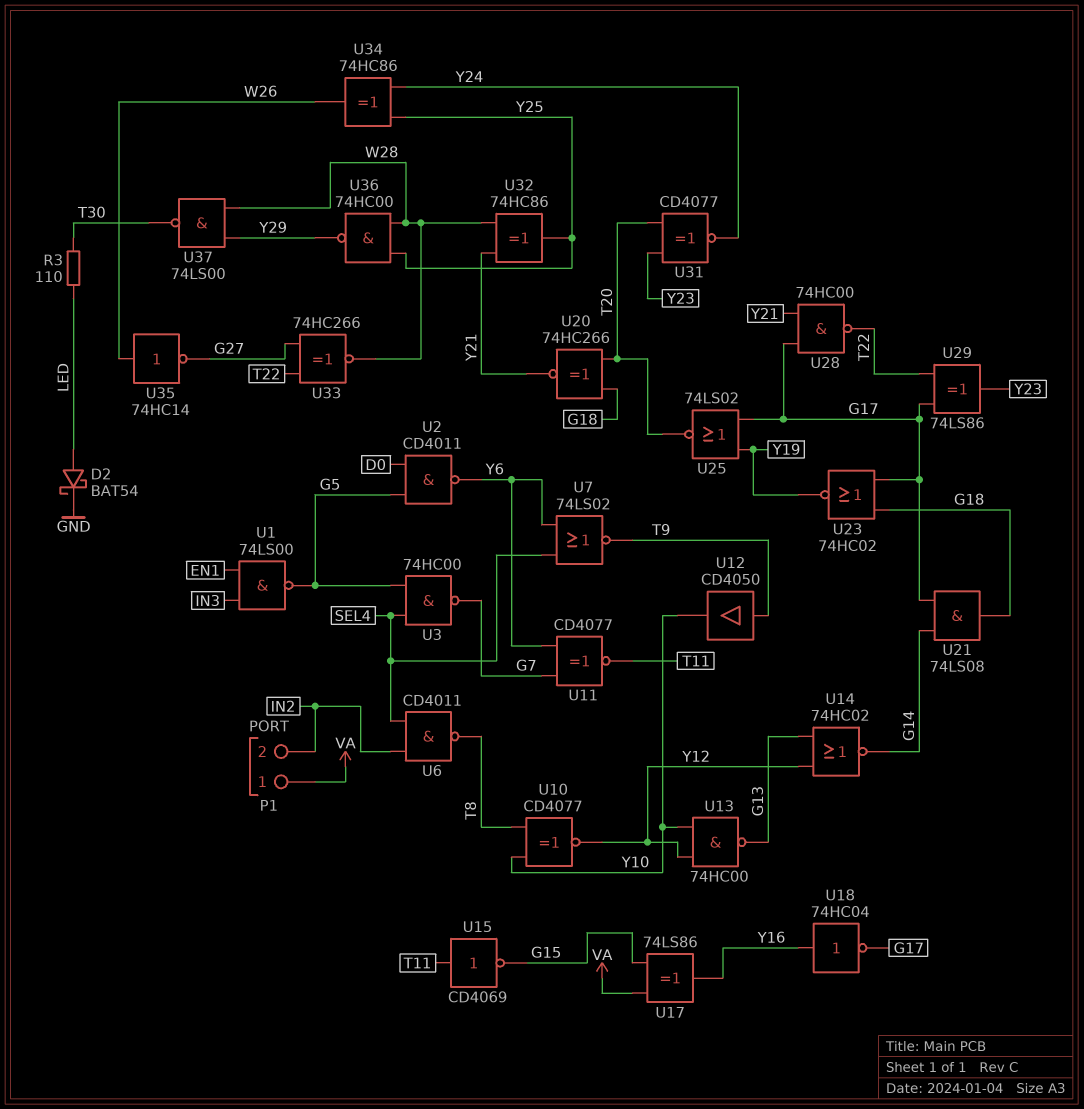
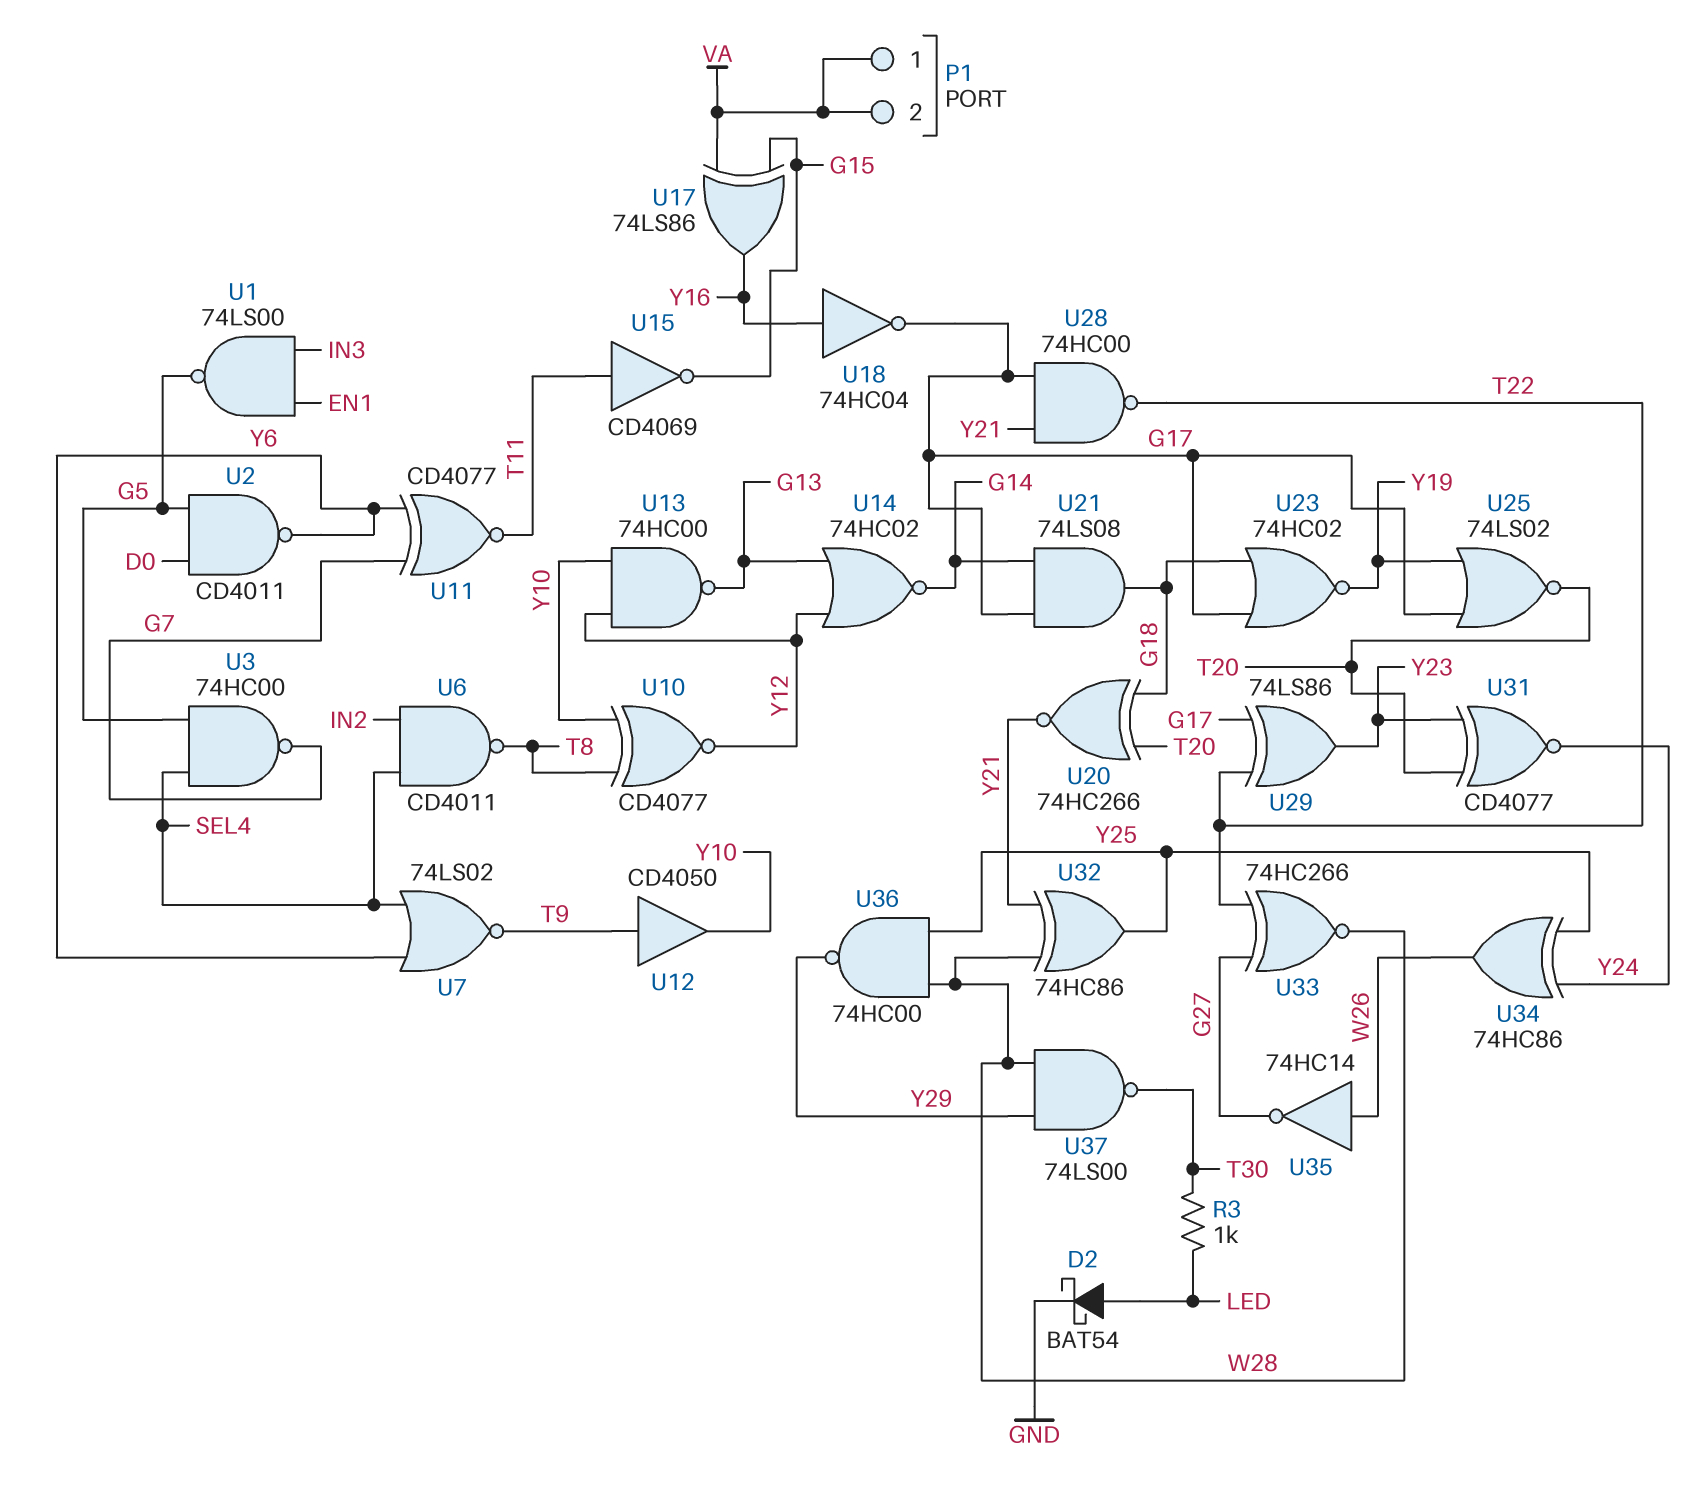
P1 pin 2: IN2 -> VA
R3: 110 (LED, T30) -> 1k (LED, T30)

